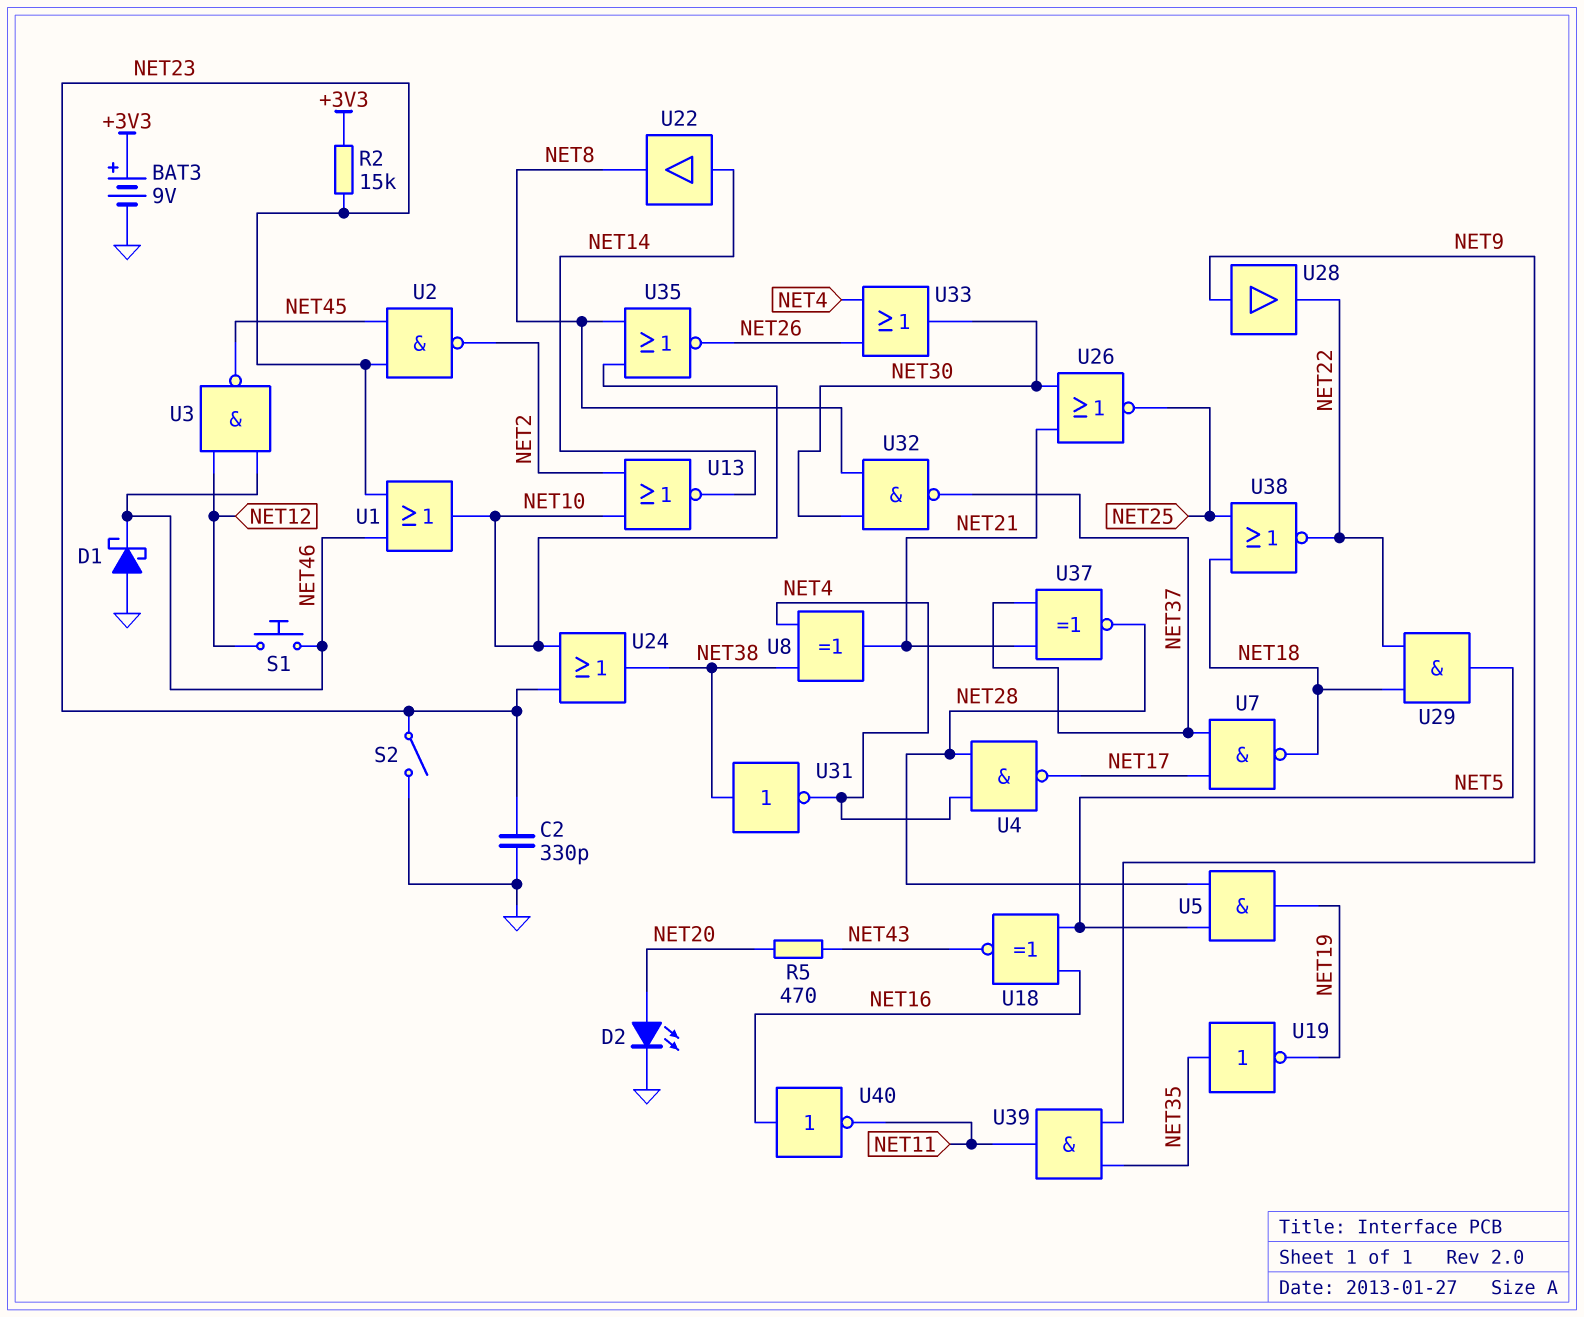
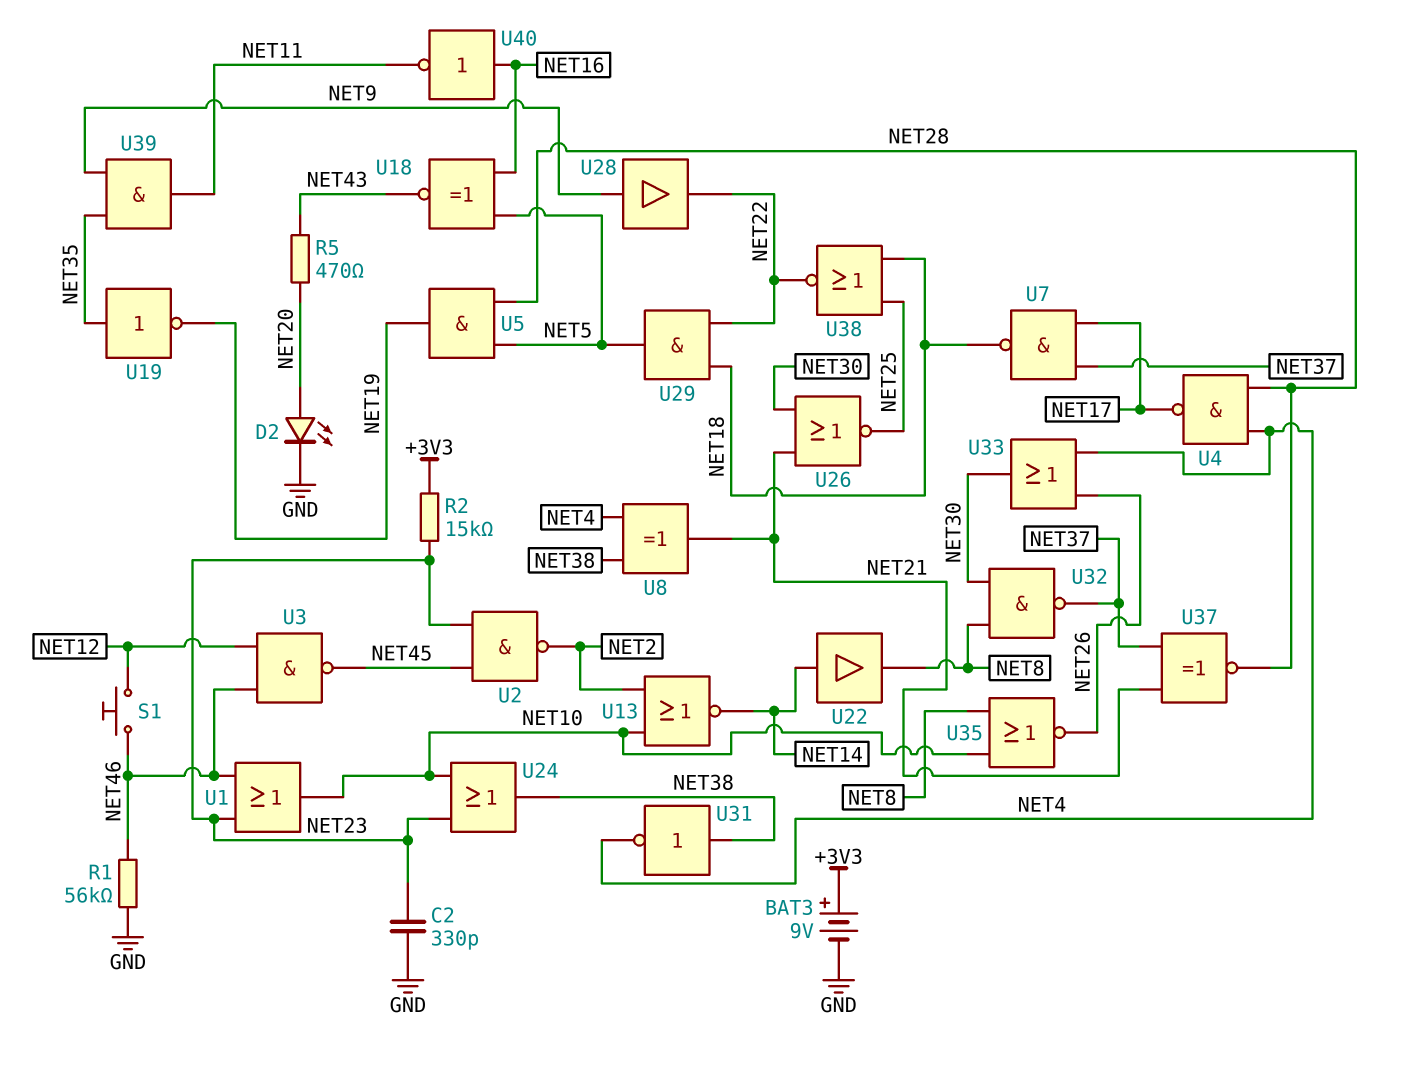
D1: schottky (A GND, K NET46) -> none
R1: none -> 56k (GND, NET46)
S2: switch (GND, NET23) -> none

